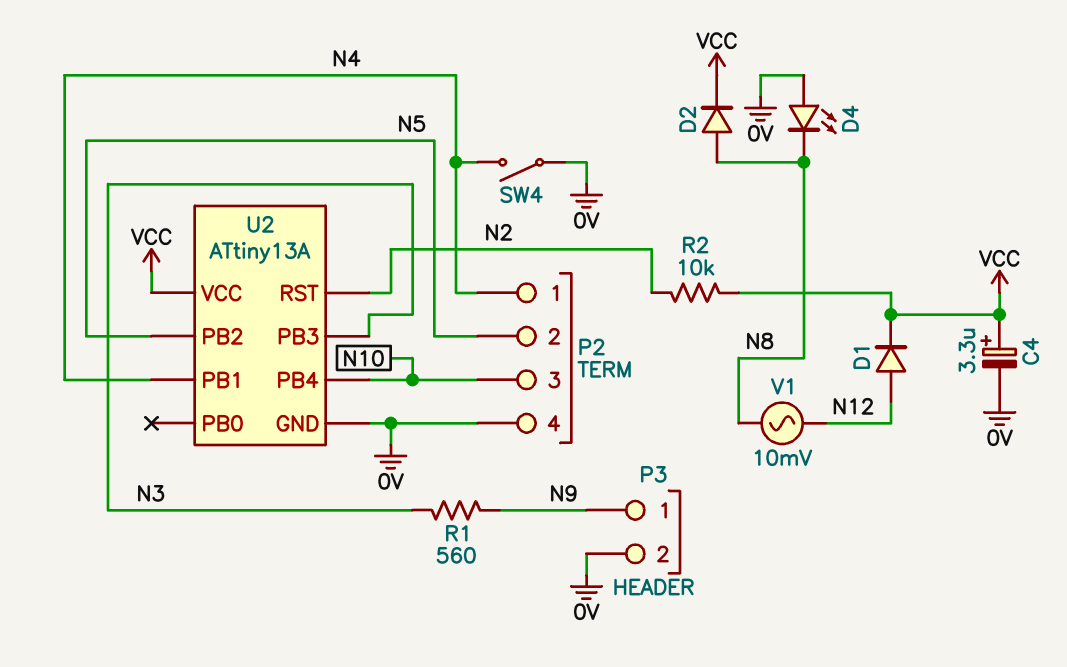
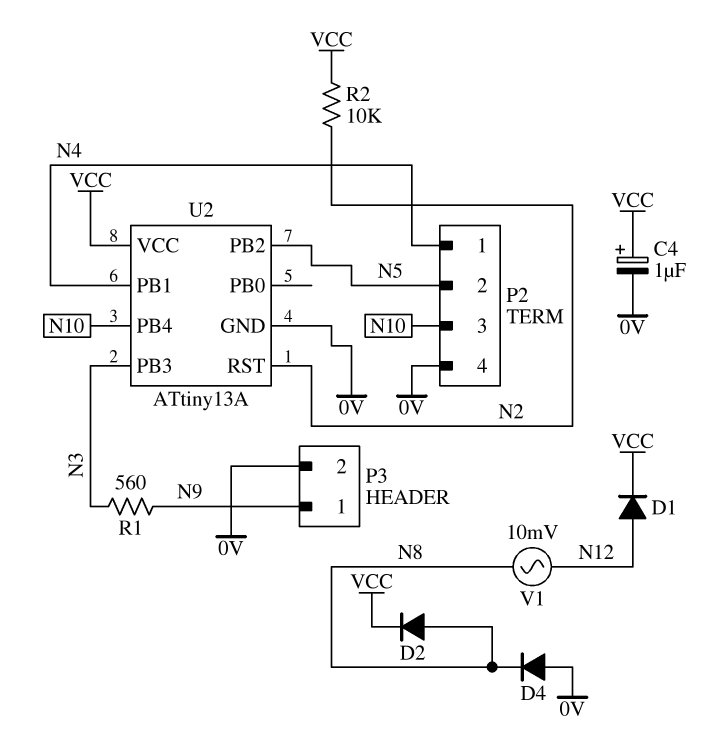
C4: 3.3uF (plus VCC, minus 0V) -> 1uF (plus VCC, minus 0V)
D4: LED (A 0V, K N8) -> diode (A 0V, K N8)
SW4: switch (0V, N4) -> none

